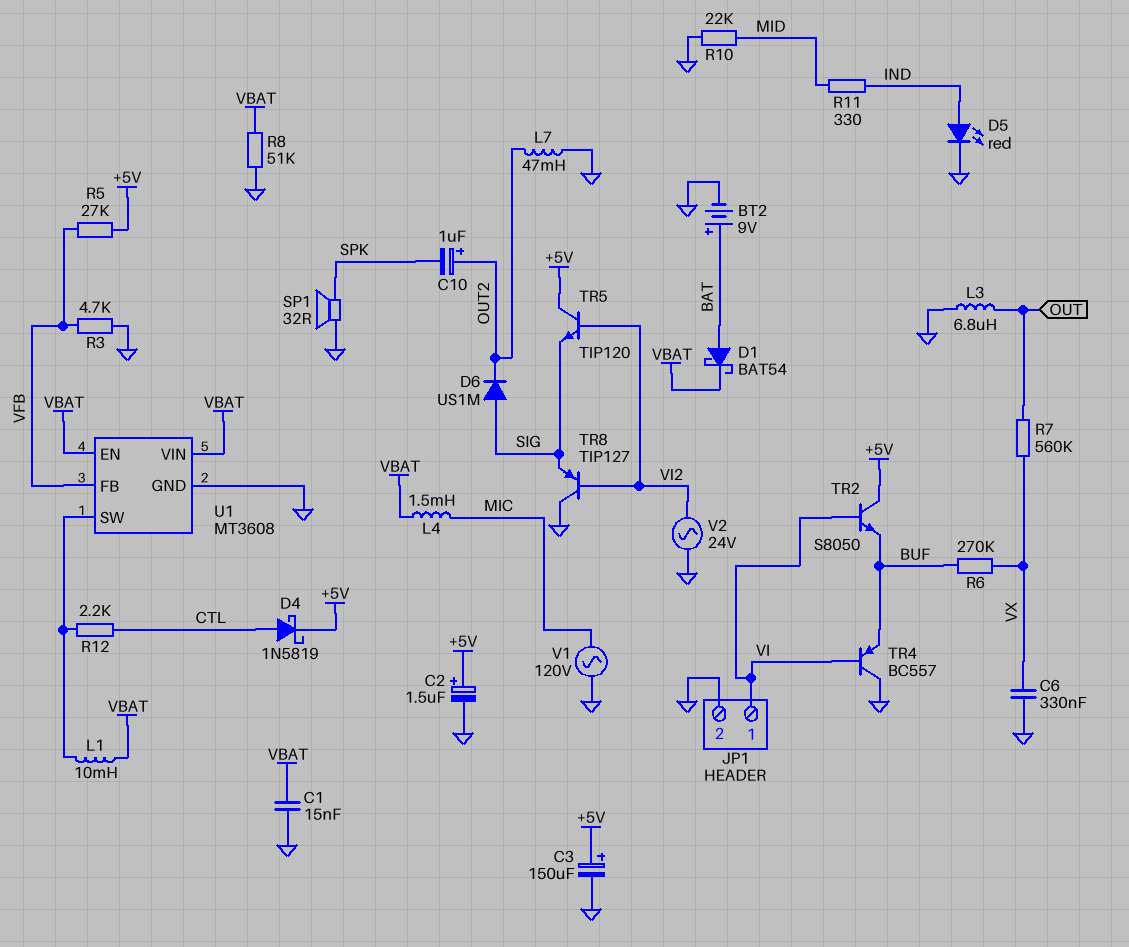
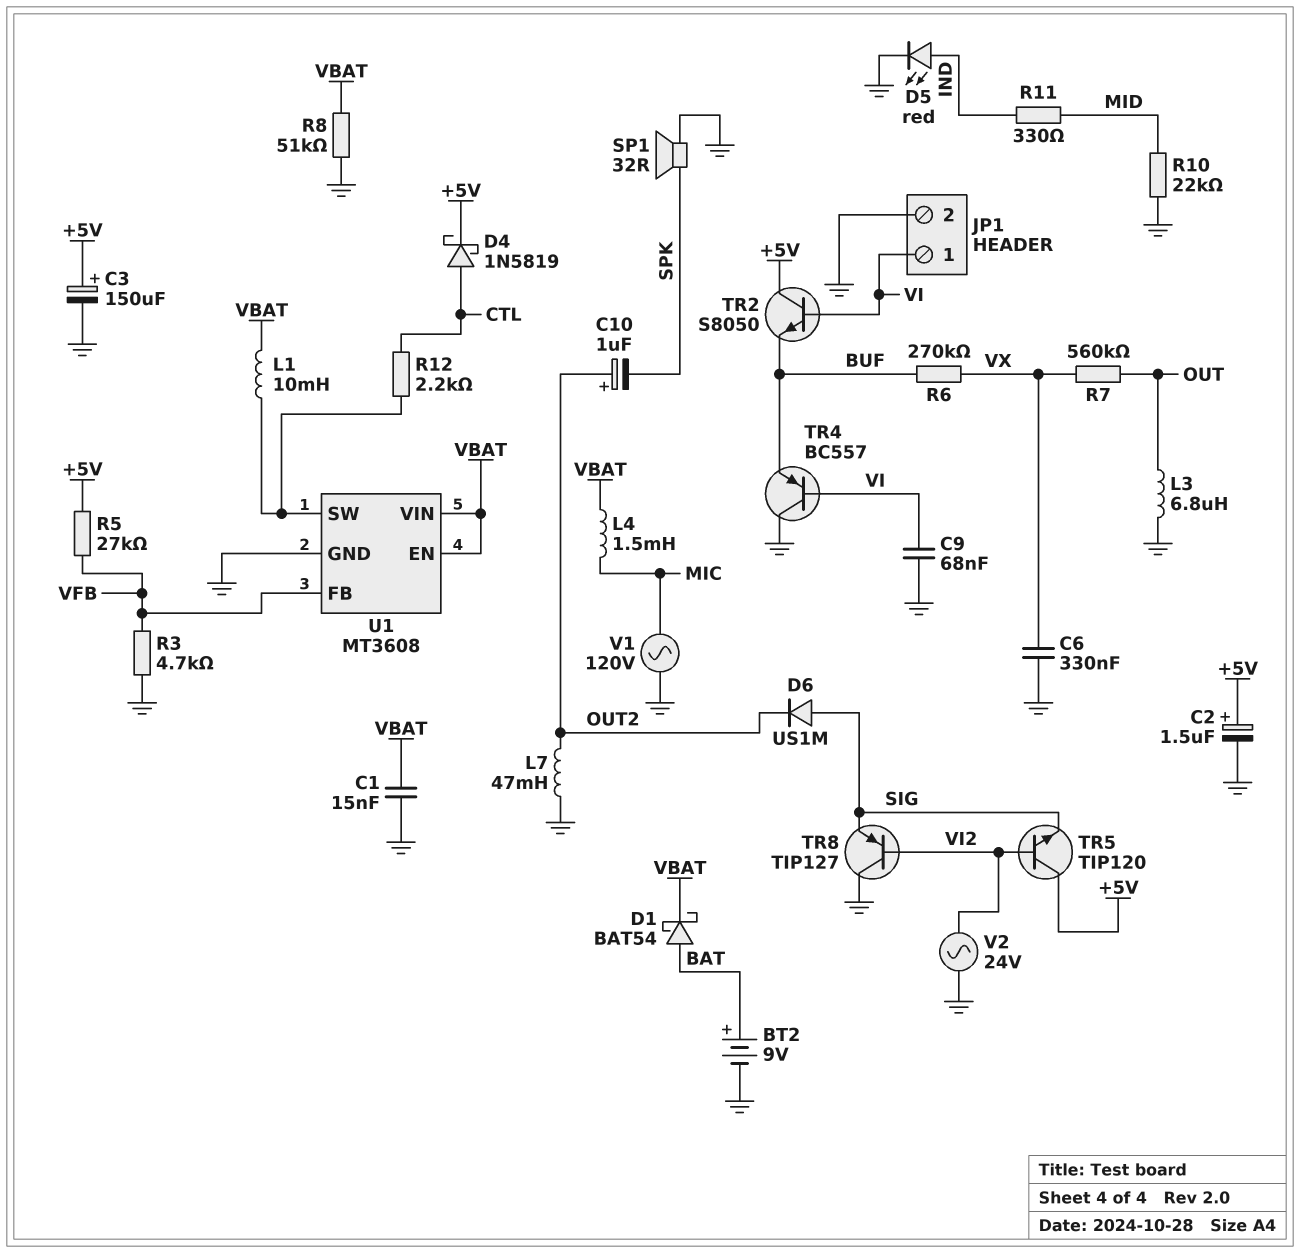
C9: none -> 68nF (GND, VI)

